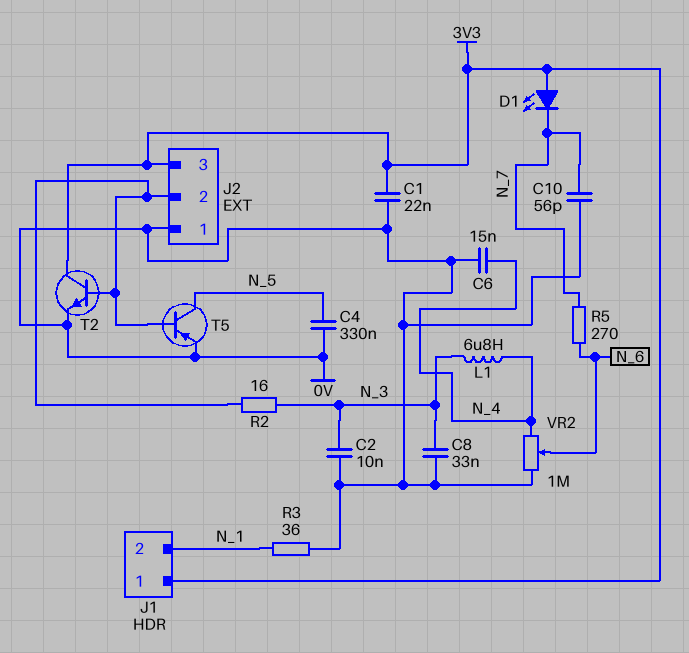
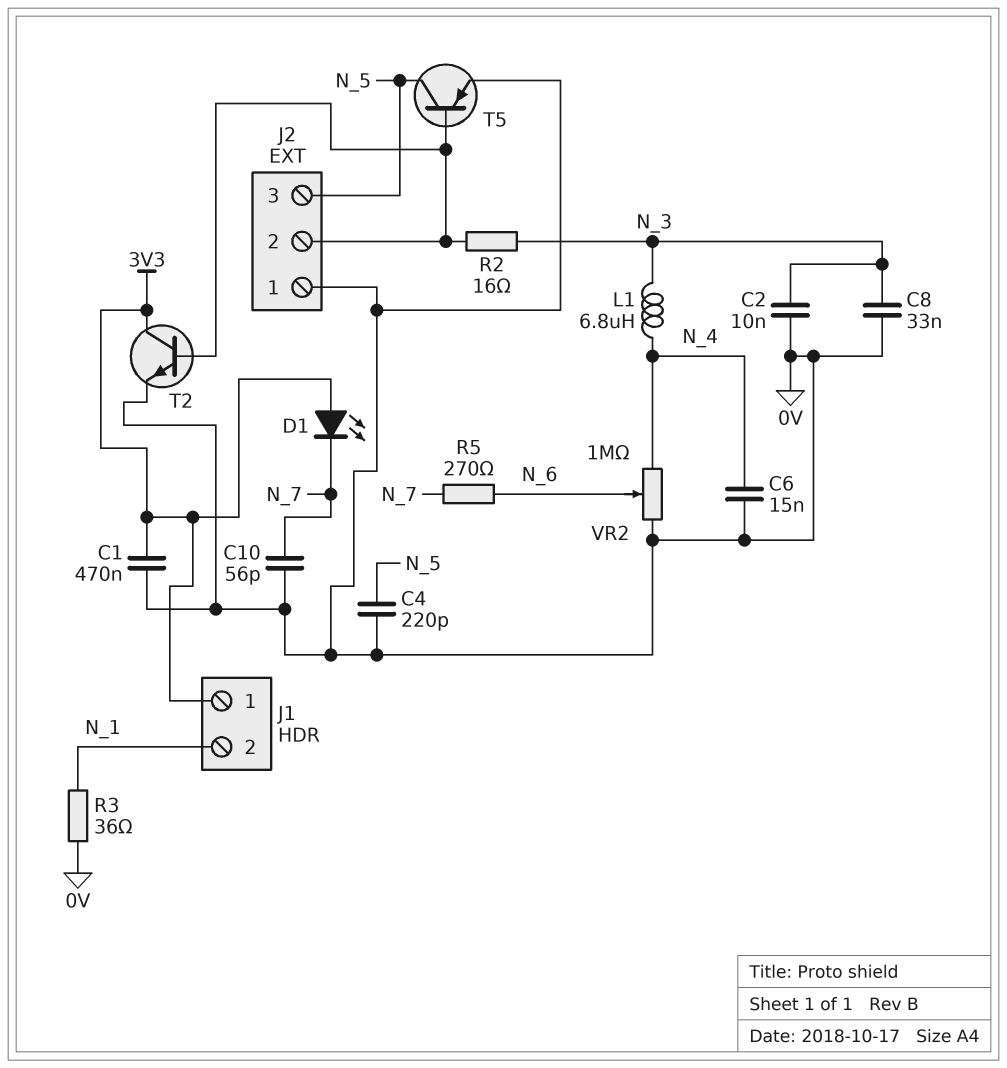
C1: 22nF (0V, 3V3) -> 470nF (0V, 3V3)
C4: 330nF (0V, N_5) -> 220pF (0V, N_5)
J2 pin 3: 3V3 -> N_5

